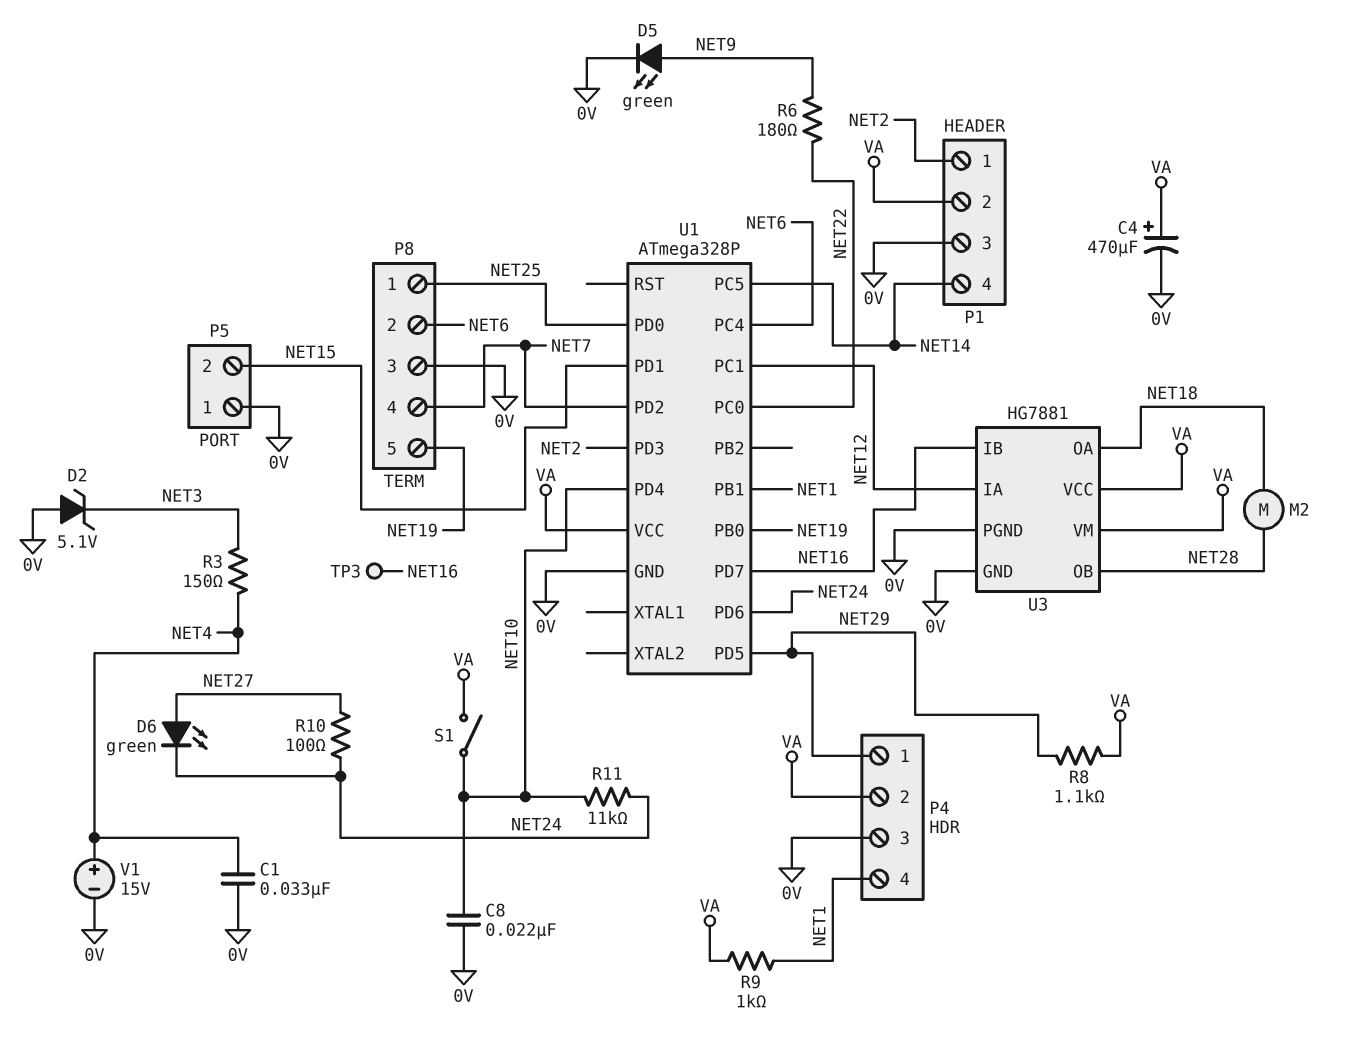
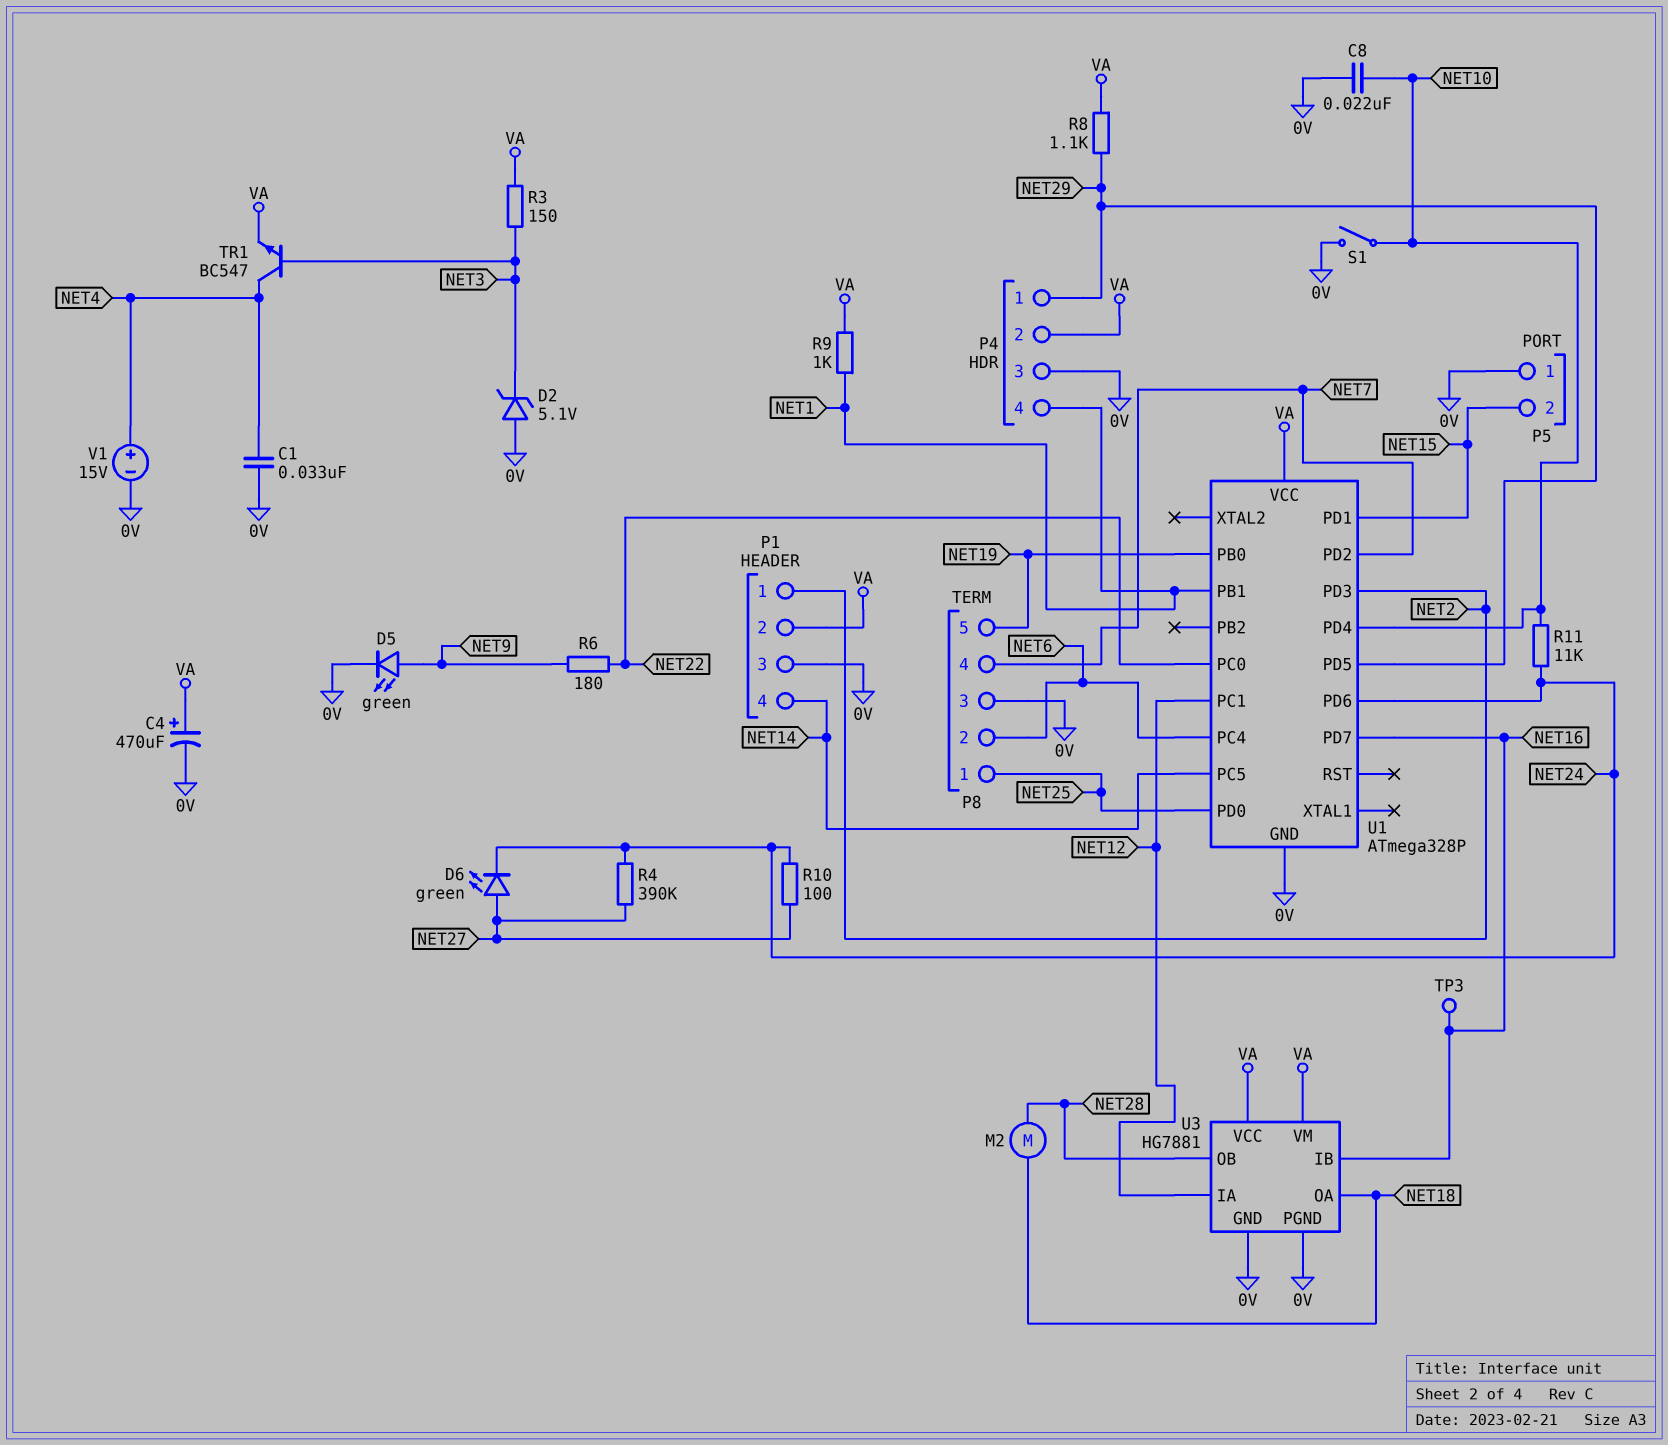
R3: 150 (NET3, NET4) -> 150 (NET3, VA)
R4: none -> 390k (NET24, NET27)
S1: switch (NET10, VA) -> switch (0V, NET10)
TR1: none -> NPN BC547 (B NET3, C NET4, E VA)

